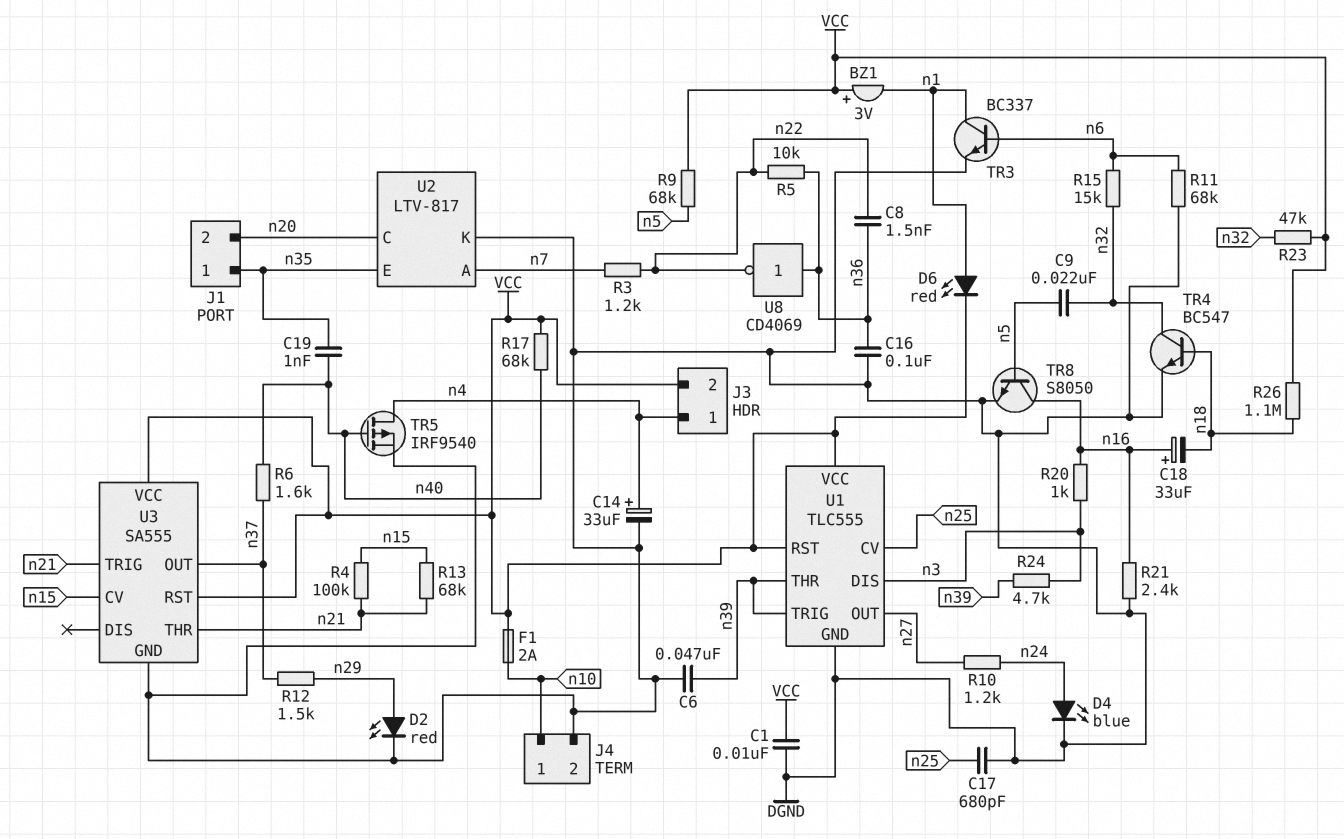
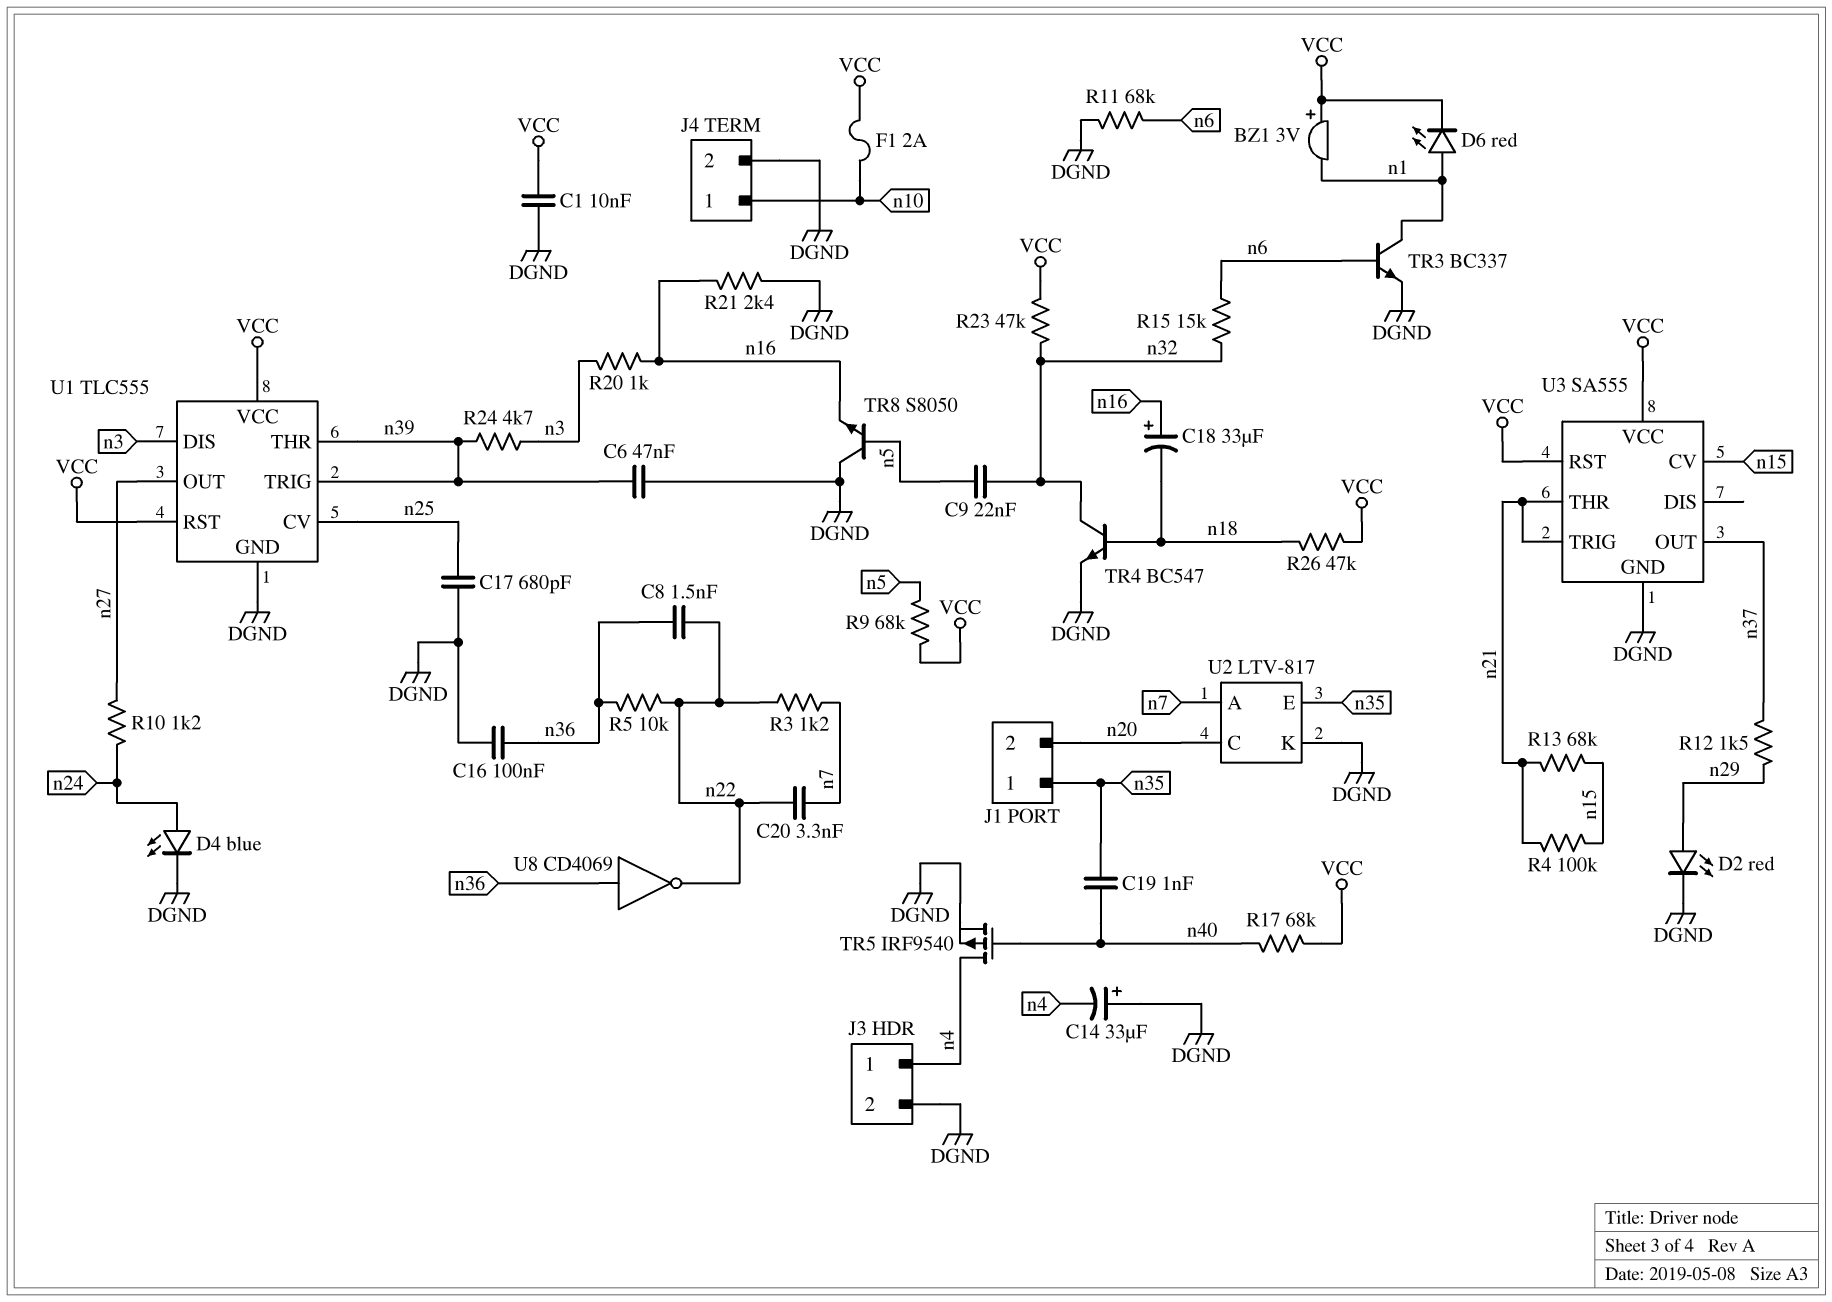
C14: 33uF (plus n4, minus DGND) -> 33uF (plus DGND, minus n4)
C20: none -> 3.3nF (n7, n22)
J3 pin 2: VCC -> DGND
R6: 1.6k (n37, n40) -> none
R26: 1.1M (VCC, n18) -> 47k (VCC, n18)
TR8: NPN S8050 (B n5, C n16, E DGND) -> NPN S8050 (B n5, C DGND, E n16)

